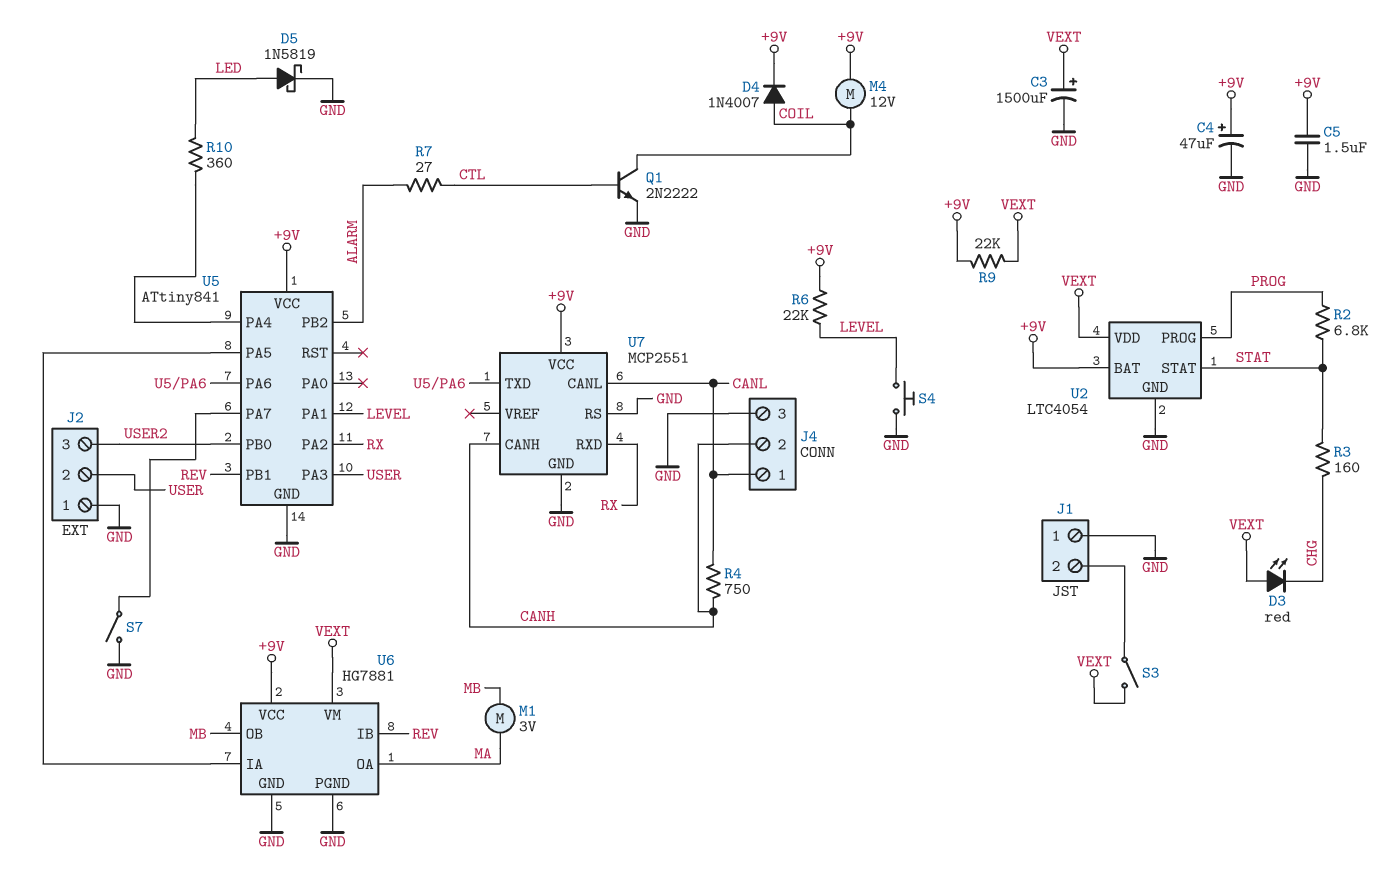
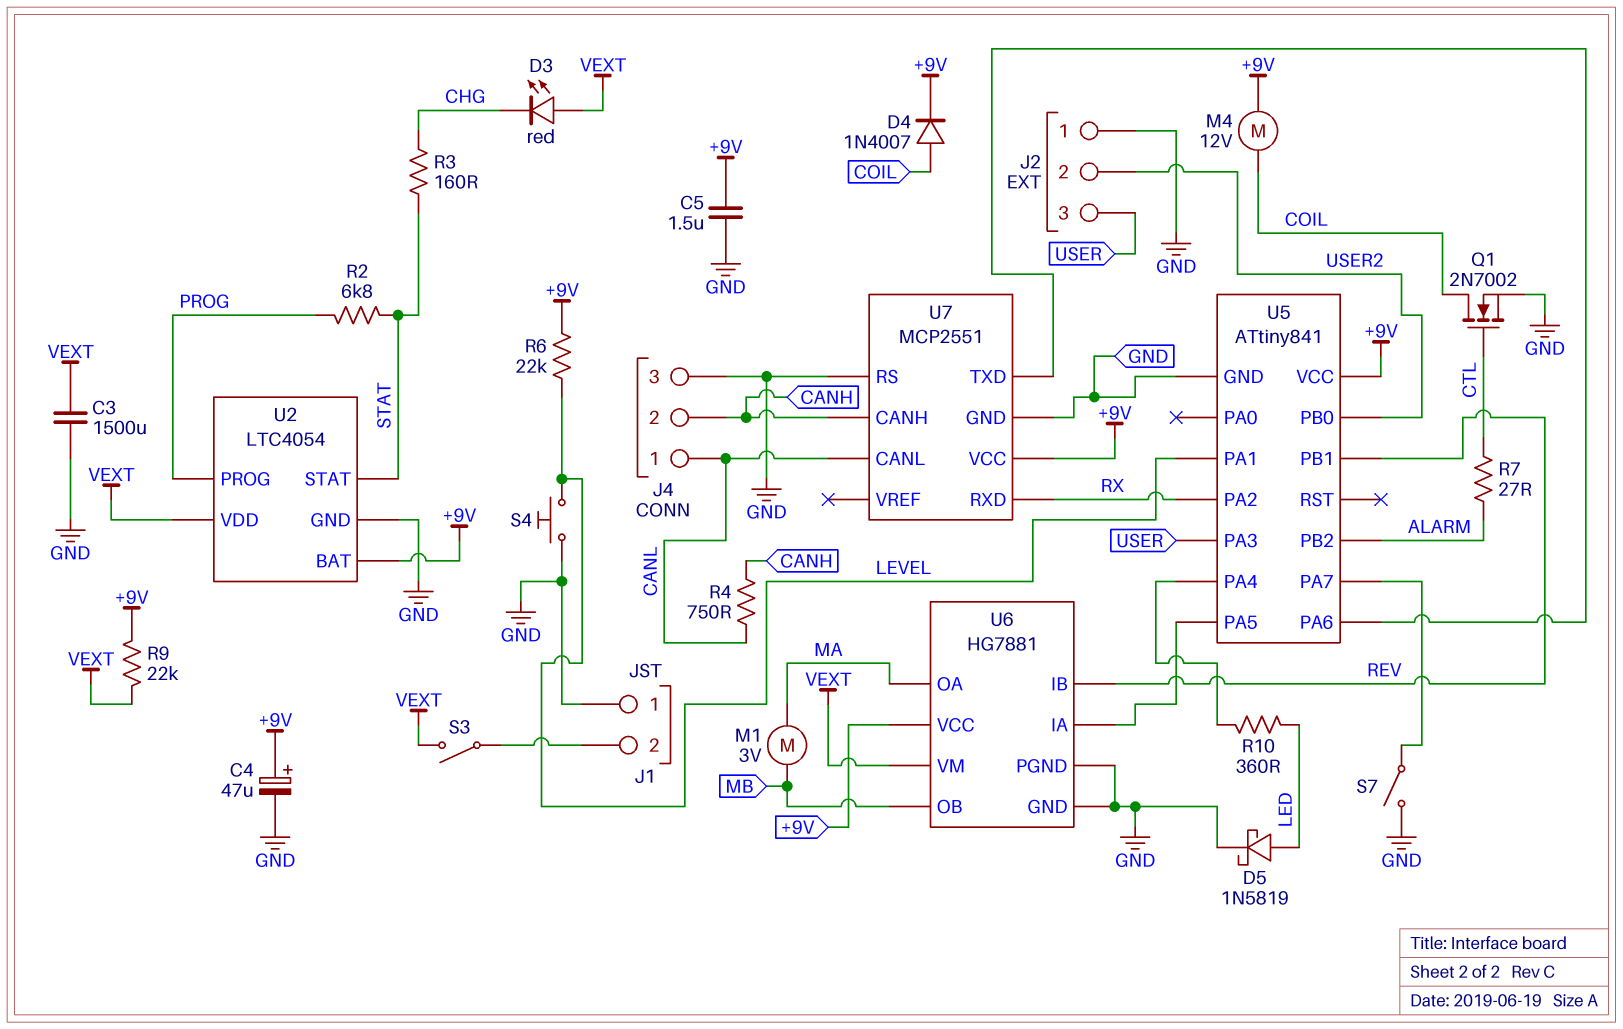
C3: 1500uF (plus VEXT, minus GND) -> 1500uF (GND, VEXT)
J2 pin 2: USER -> USER2
J2 pin 3: USER2 -> USER
Q1: NPN 2N2222 (B CTL, C COIL, E GND) -> NMOS 2N7002 (G CTL, D COIL, S GND)

